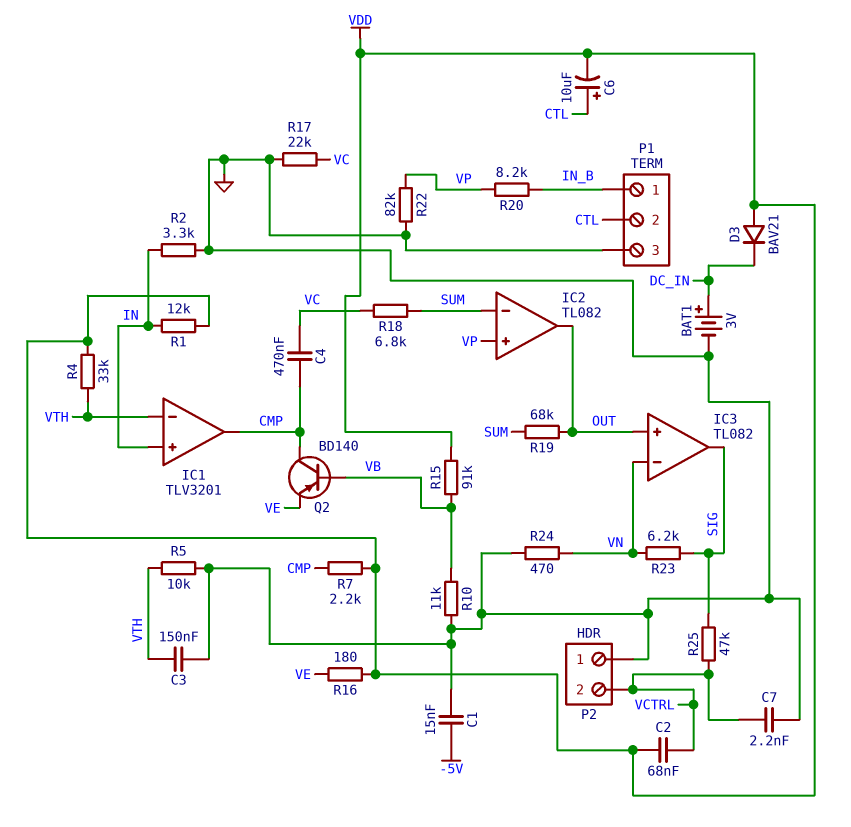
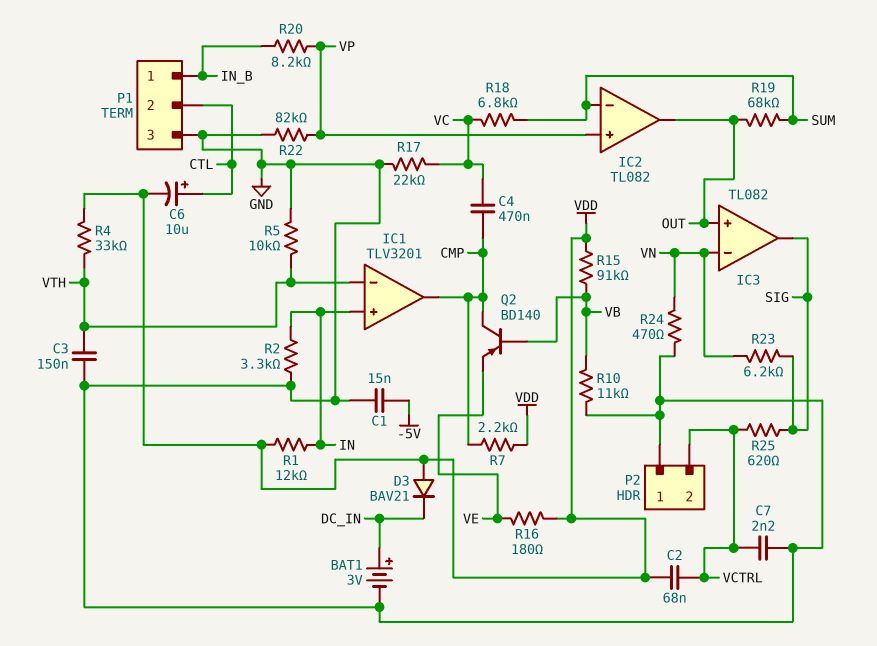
R25: 47k (SIG, VCTRL) -> 620 (SIG, VCTRL)

